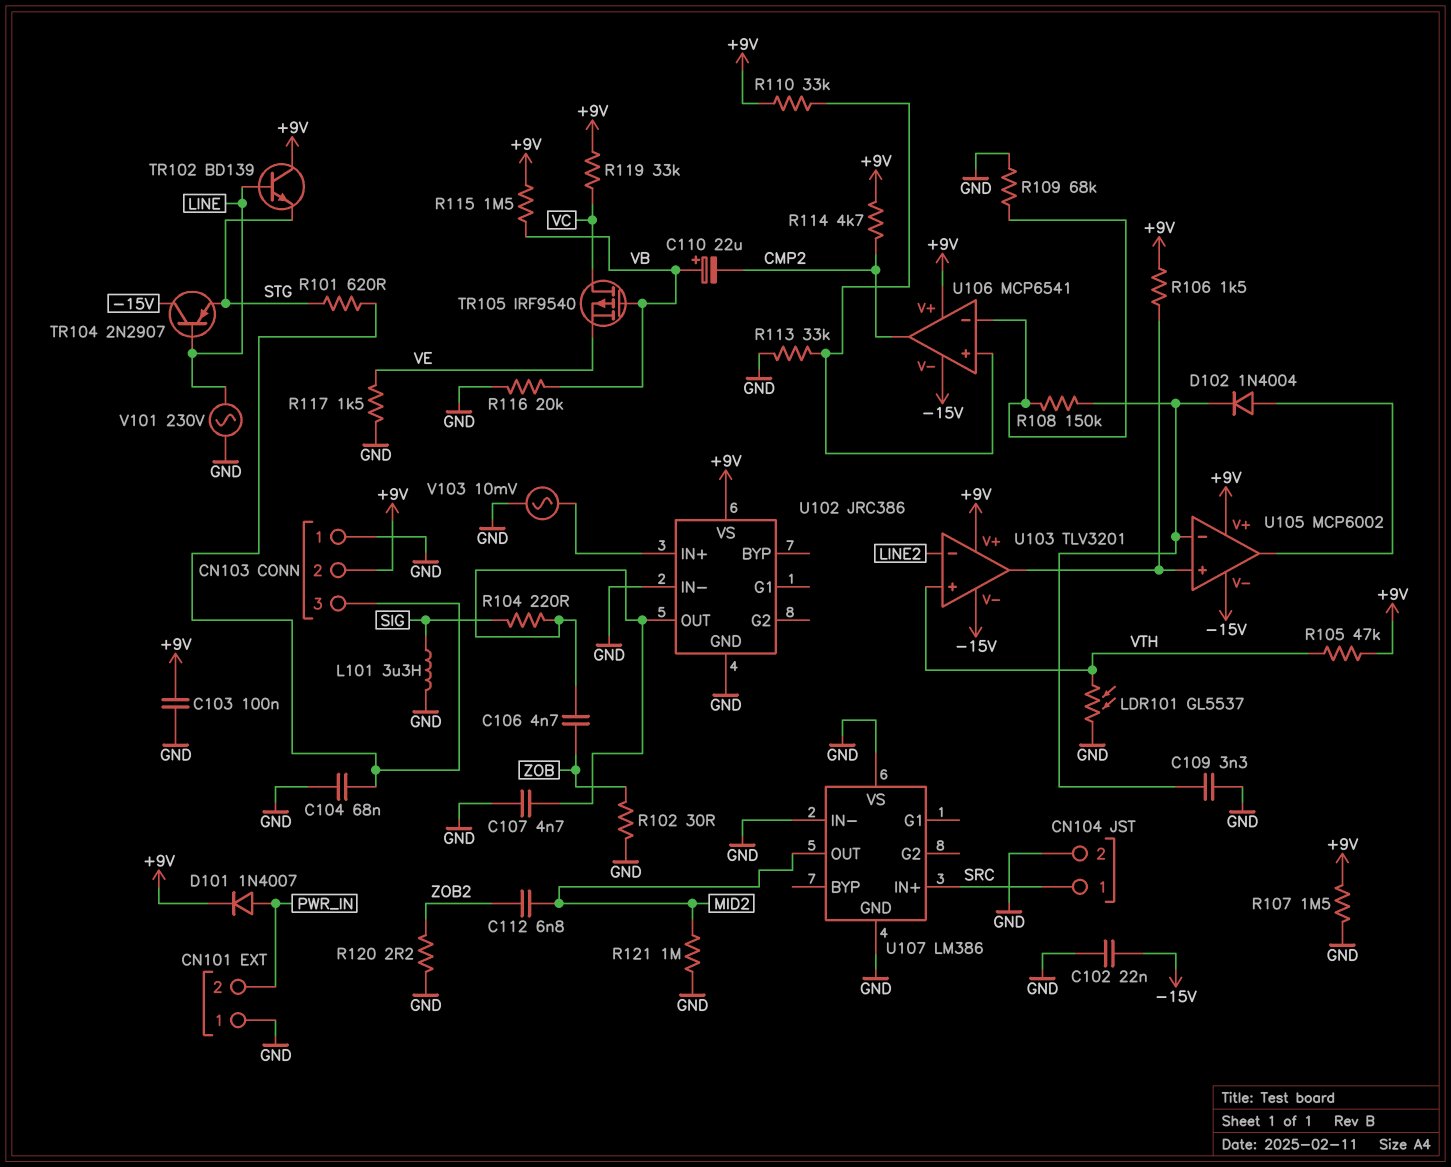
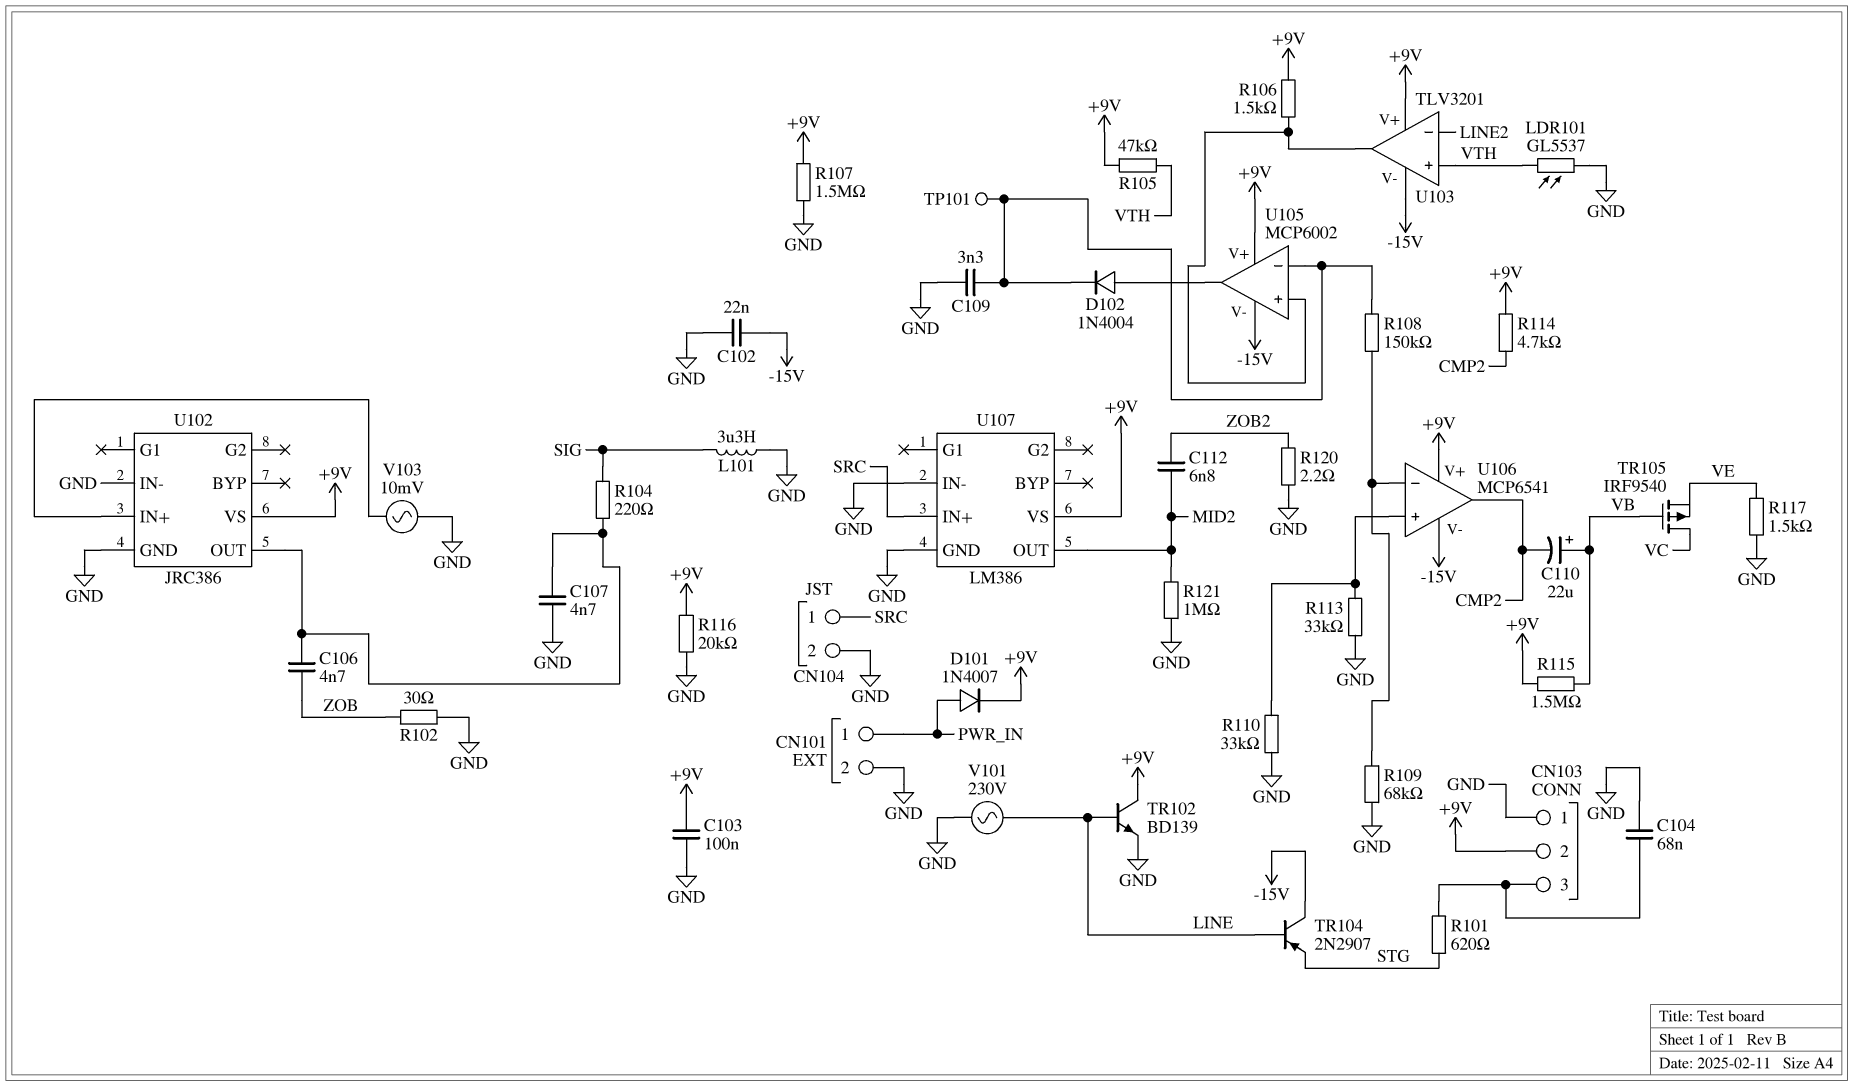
CN101 pin 1: GND -> PWR_IN
CN101 pin 2: PWR_IN -> GND
R110: 33k (+9V, U106/in+) -> 33k (GND, U106/in+)
R116: 20k (GND, VB) -> 20k (+9V, GND)
R119: 33k (+9V, VC) -> none
TP101: none -> test point (U105/in-)
TR102: NPN BD139 (B LINE, C +9V, E STG) -> NPN BD139 (B LINE, C +9V, E GND)
U107 pin VS: GND -> +9V

